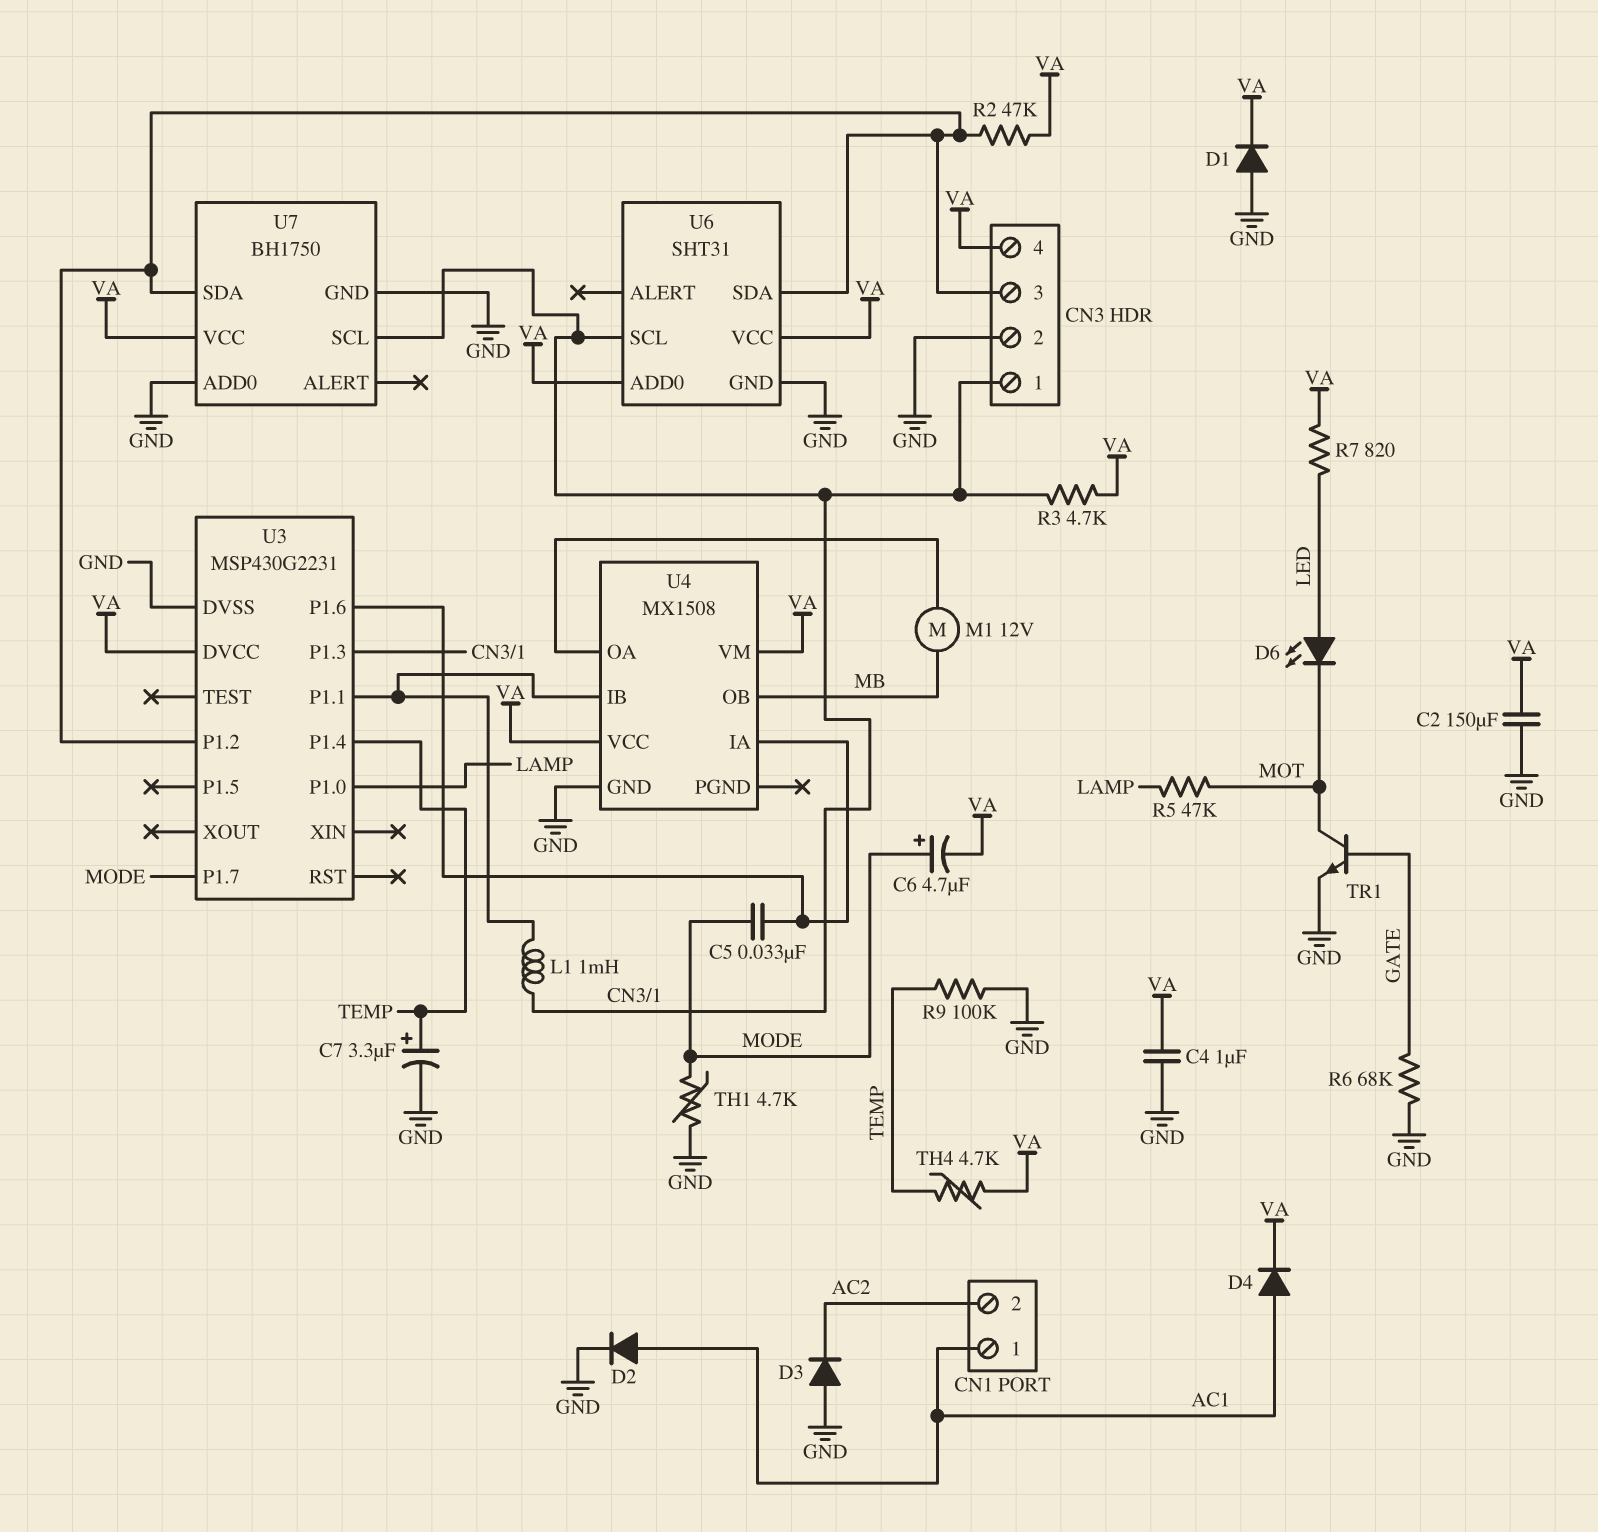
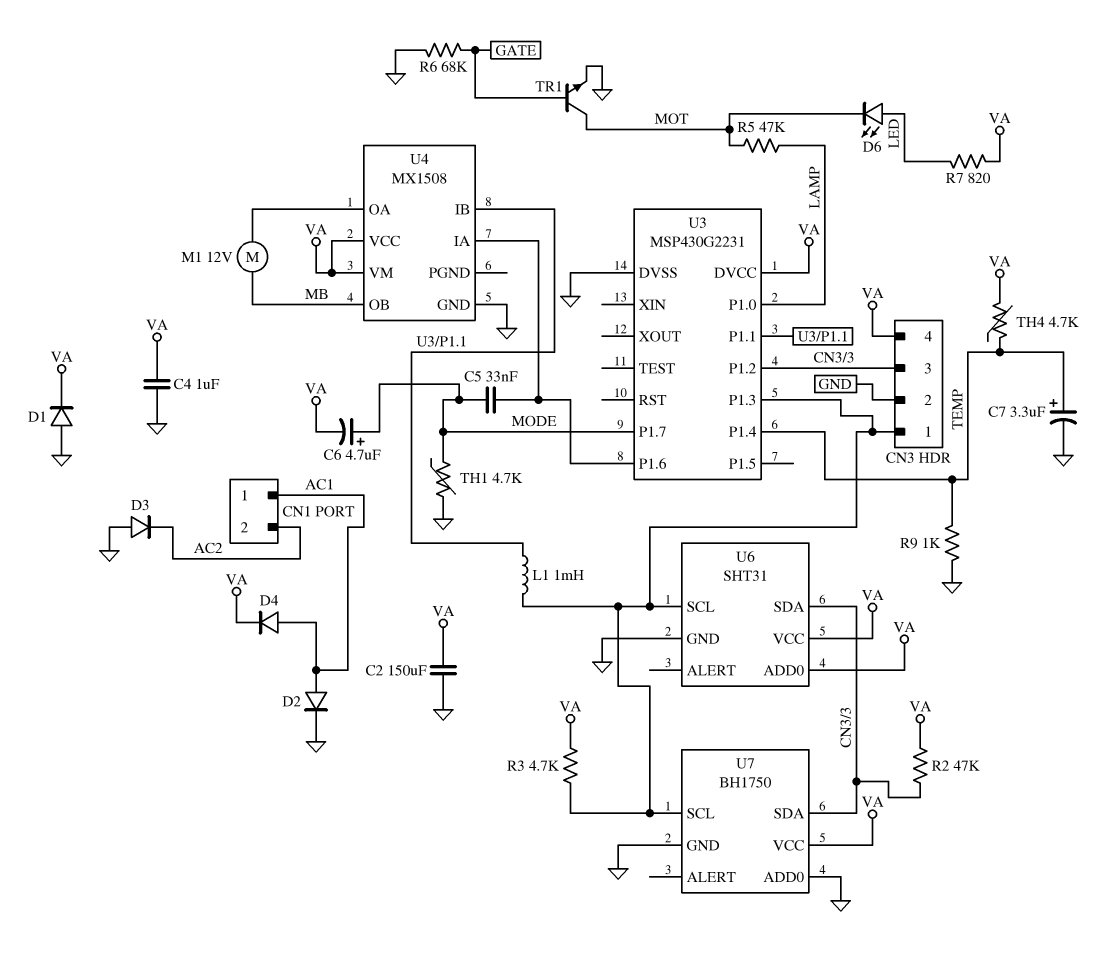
R9: 100k (GND, TEMP) -> 1k (GND, TEMP)

